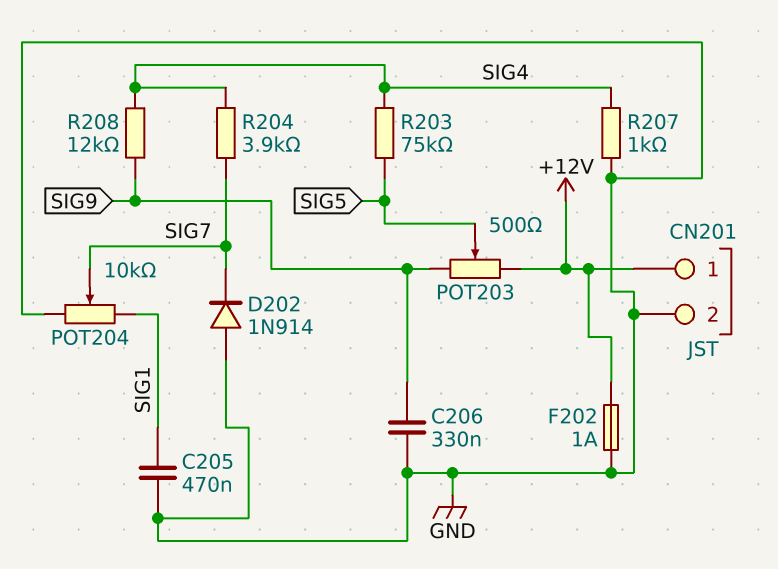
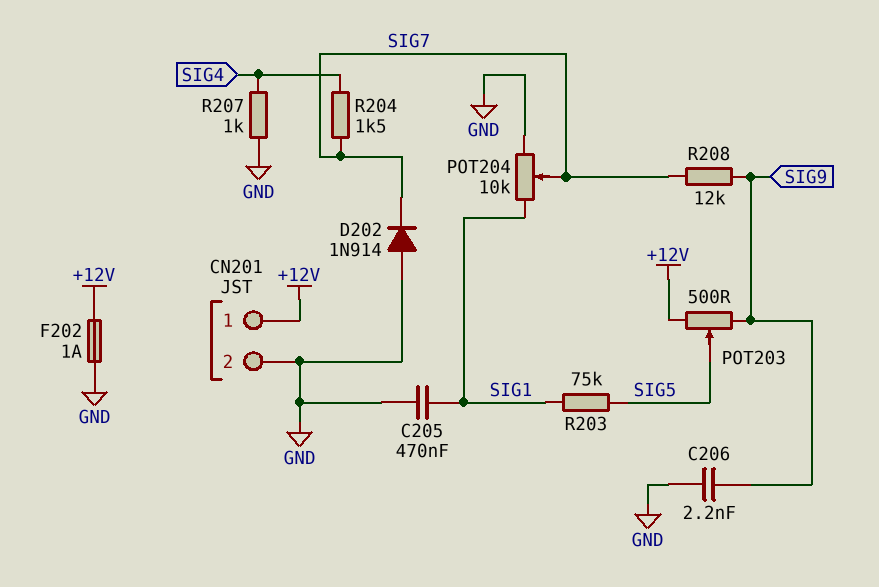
C206: 330nF (GND, SIG9) -> 2.2nF (GND, SIG9)
R203: 75k (SIG4, SIG5) -> 75k (SIG1, SIG5)
R204: 3.9k (SIG4, SIG7) -> 1.5k (SIG4, SIG7)
R208: 12k (SIG4, SIG9) -> 12k (SIG7, SIG9)

